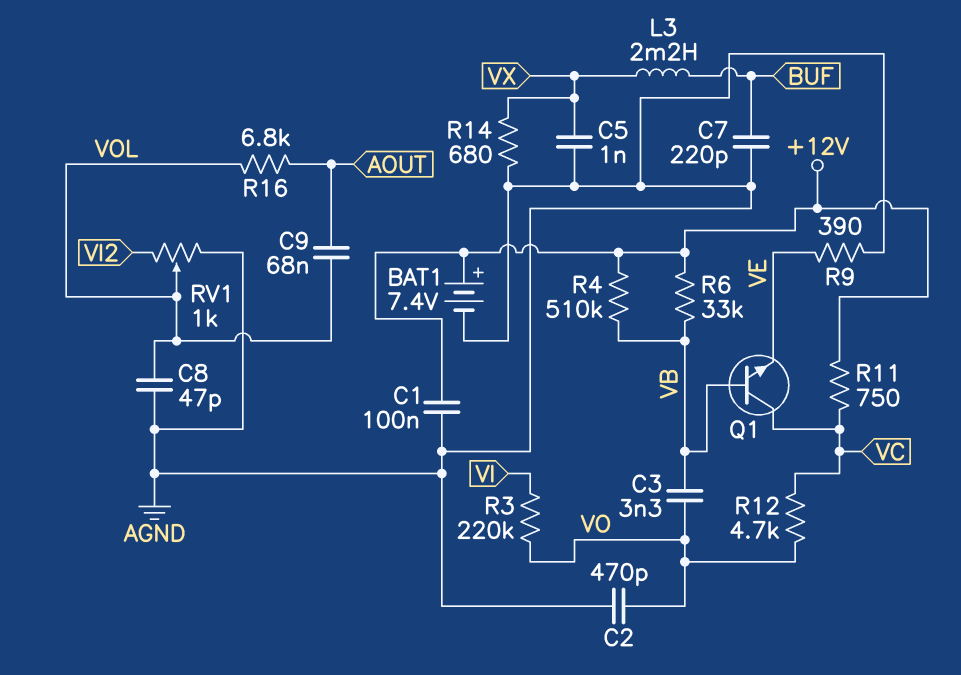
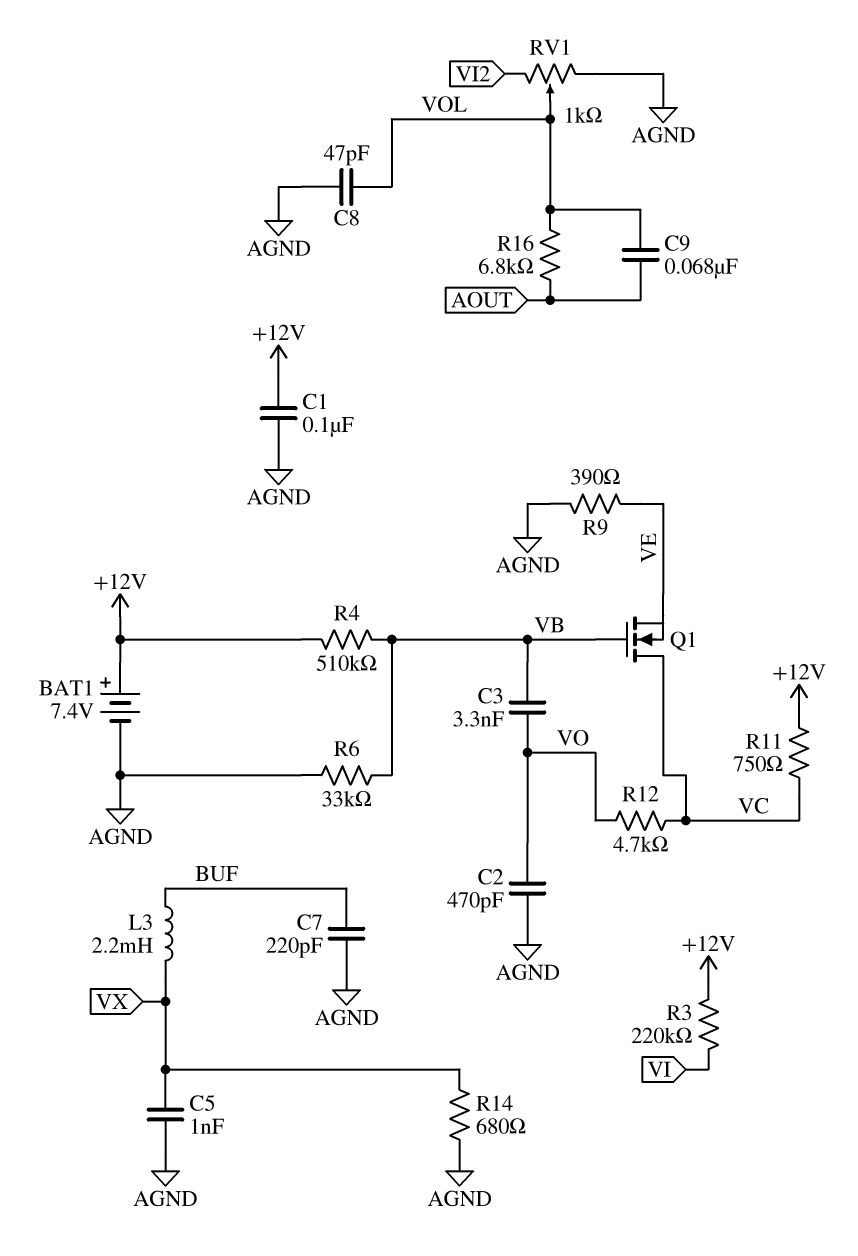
Q1: NPN (B VB, C VC, E VE) -> NMOS (G VB, D VC, S VE)
R3: 220k (VI, VO) -> 220k (+12V, VI)
R6: 33k (+12V, VB) -> 33k (AGND, VB)

